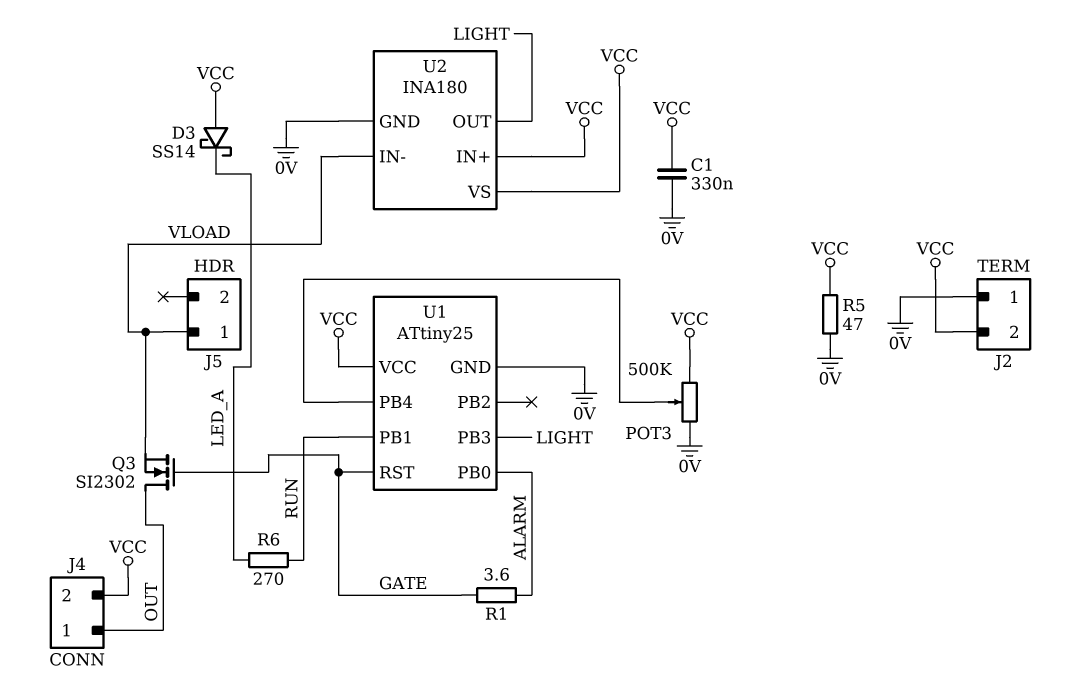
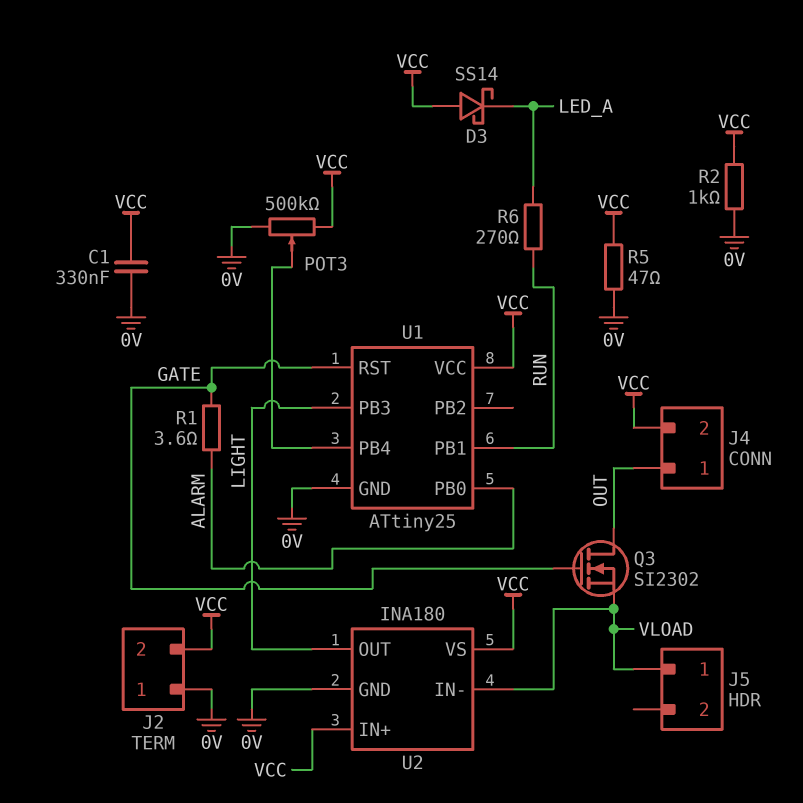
R2: none -> 1k (0V, VCC)

